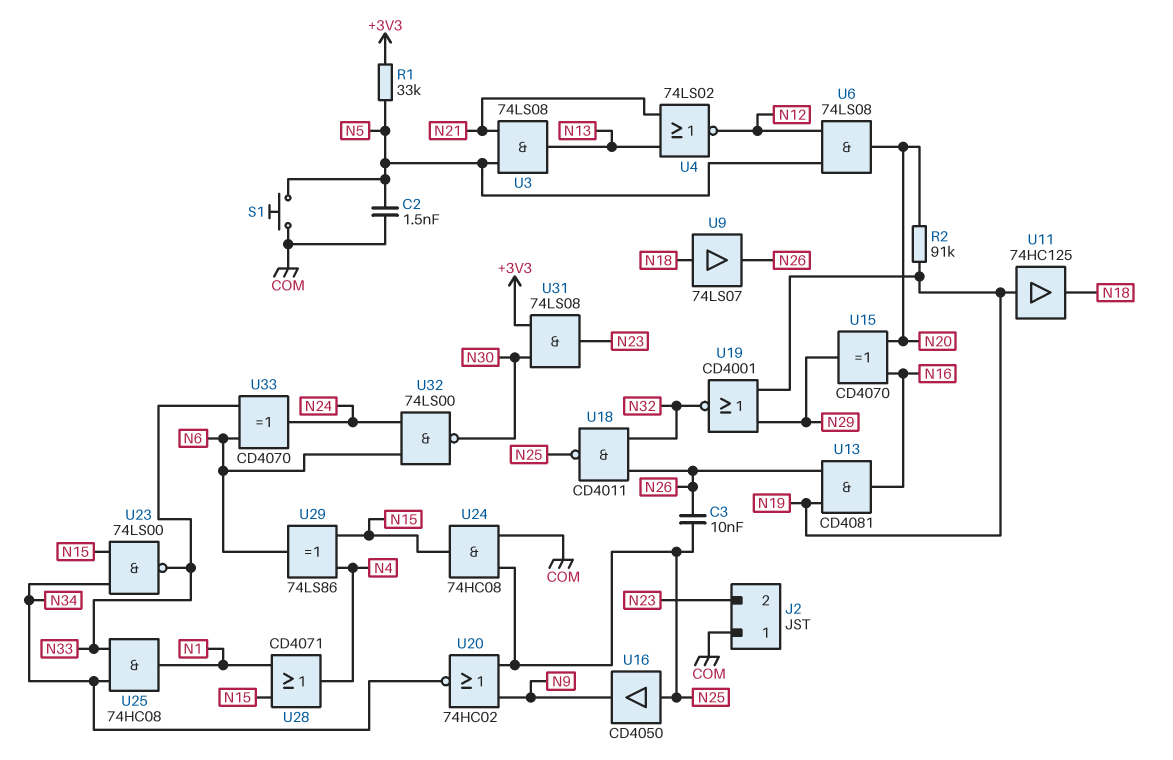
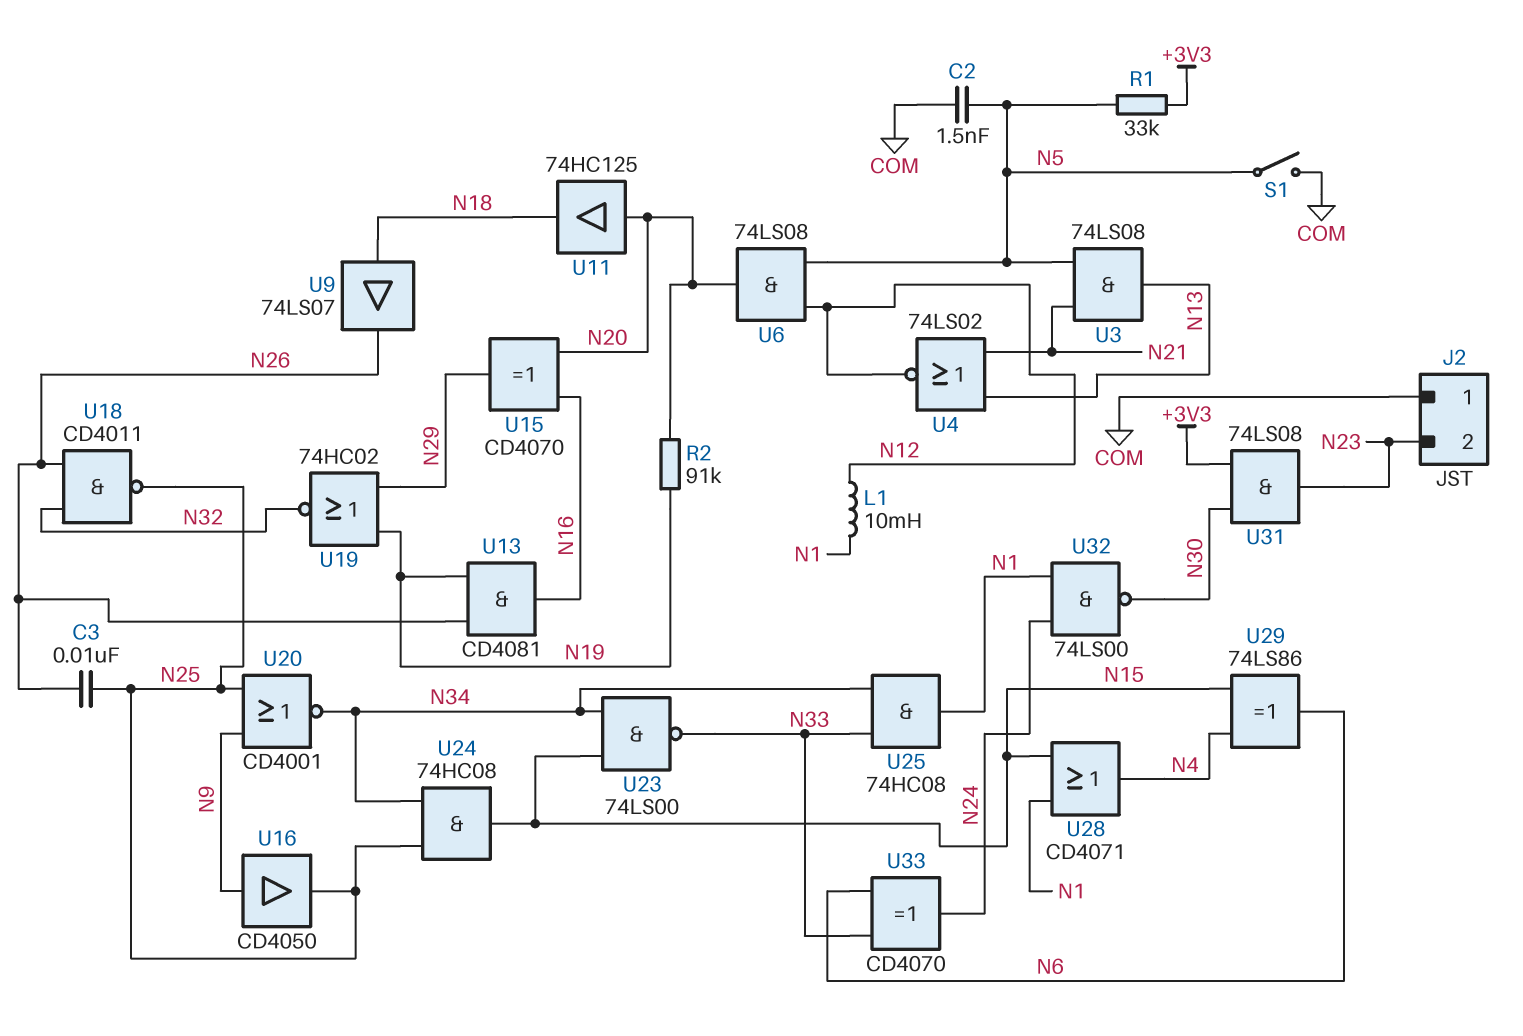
L1: none -> 10mH (N1, N12)
S1: button (COM, N5) -> switch (COM, N5)
U11: buffer 74HC125 (in N19, out N18) -> buffer 74HC125 (in N20, out N18)
U16: buffer CD4050 (in N25, out N9) -> buffer CD4050 (in N9, out N25)
U19: NOR CD4001 (in N19, in N29, out N32) -> NOR 74HC02 (in N19, in N29, out N32)
U20: NOR 74HC02 (in N9, in N25, out N34) -> NOR CD4001 (in N9, in N25, out N34)
U24: AND 74HC08 (in COM, in N25, out N15) -> AND 74HC08 (in N25, in N34, out N15)
U32: NAND 74LS00 (in N6, in N24, out N30) -> NAND 74LS00 (in N1, in N24, out N30)

